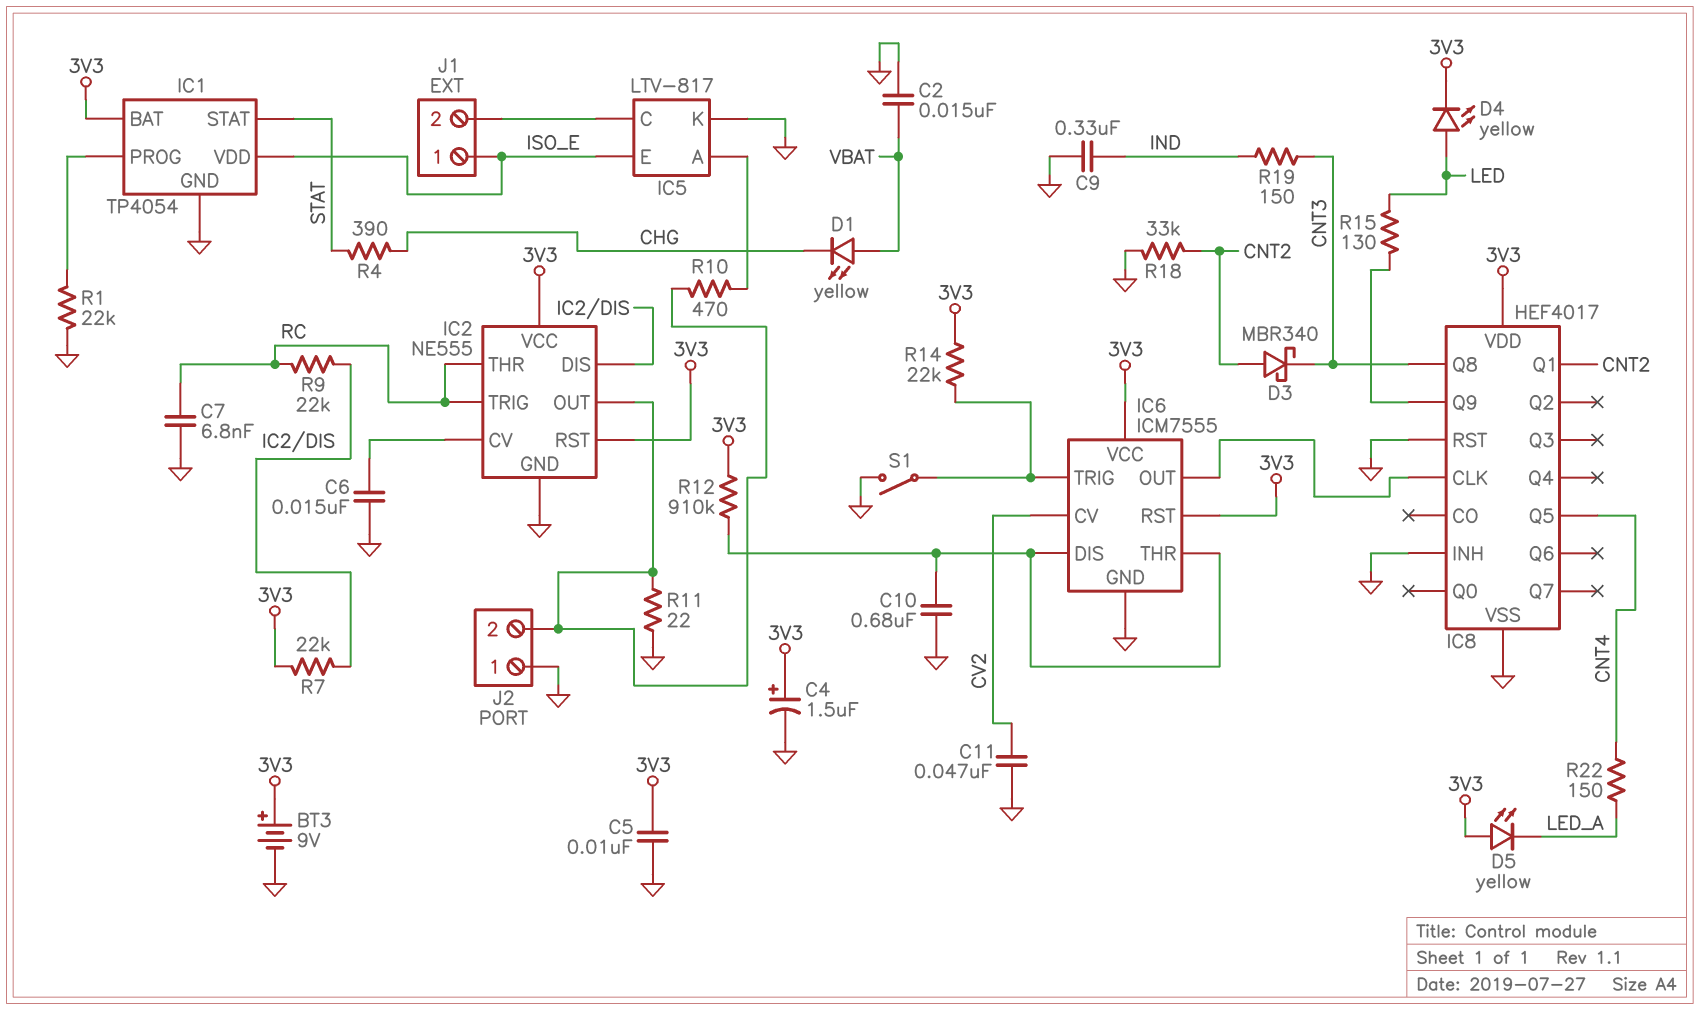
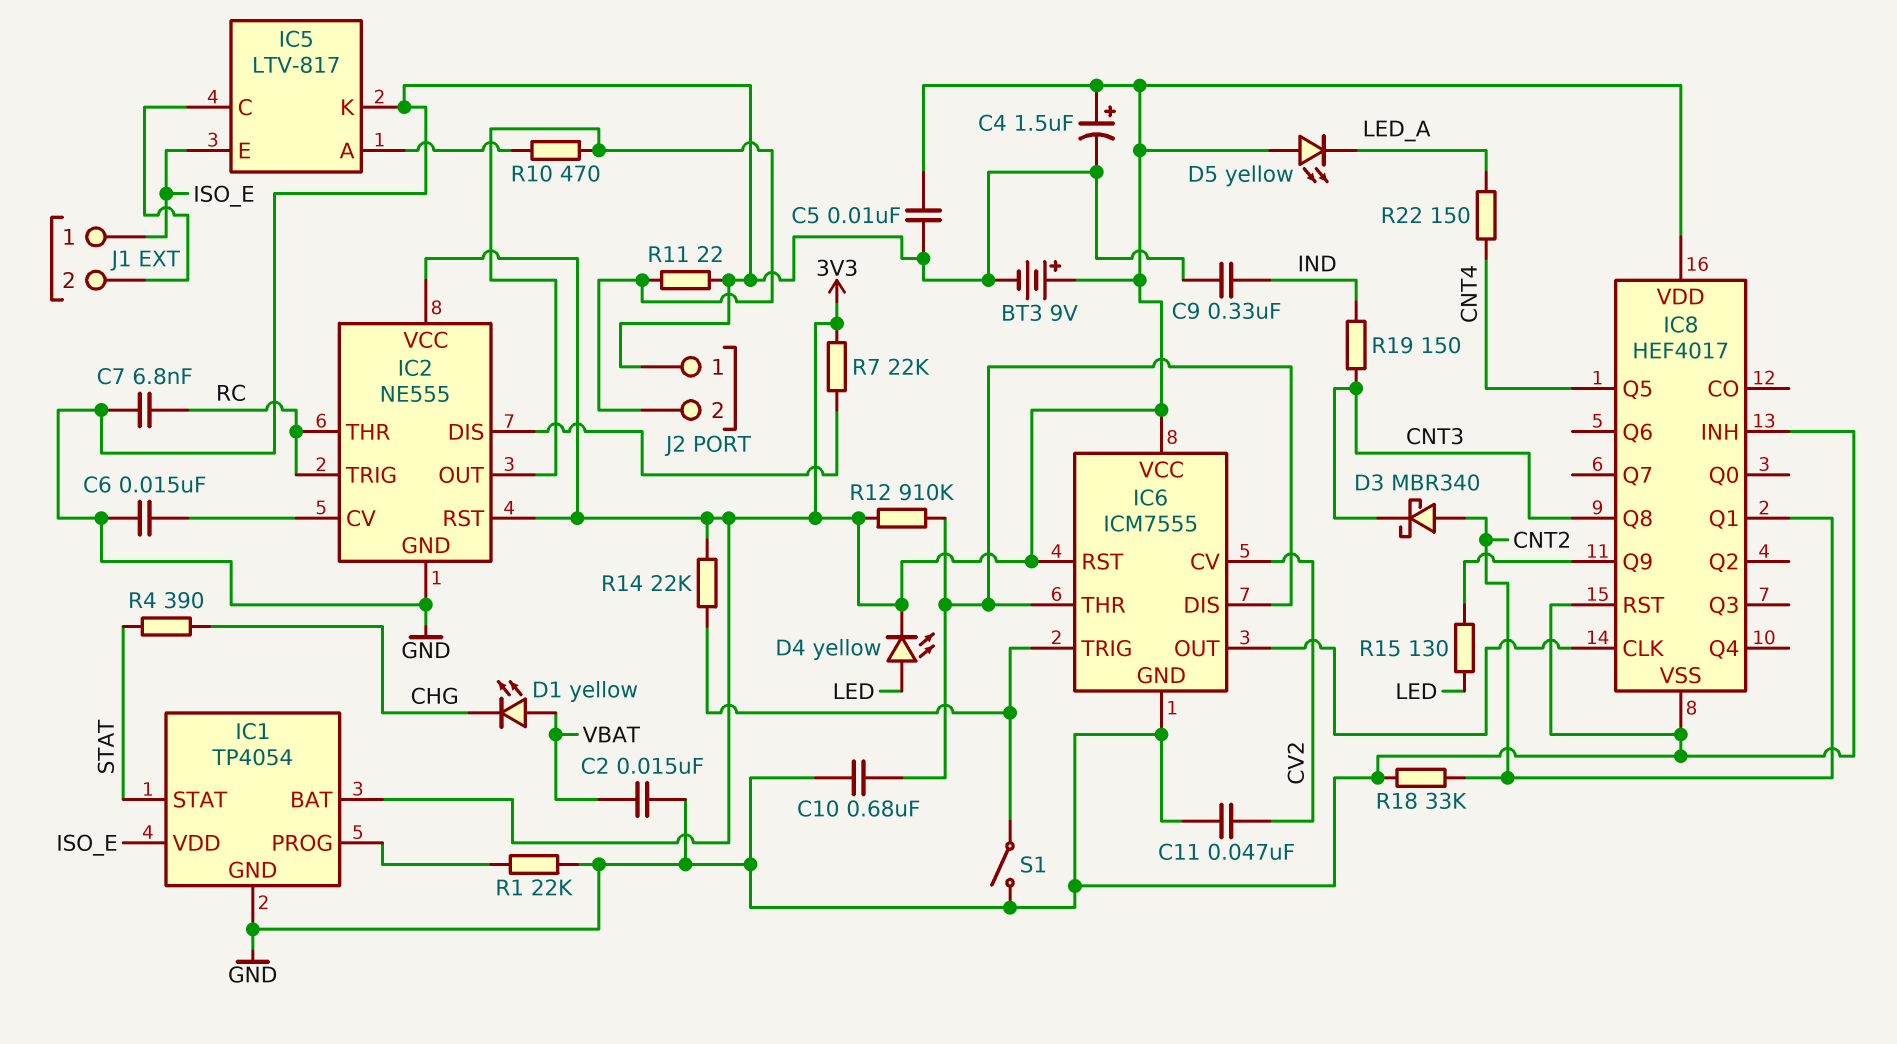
R9: 22k (IC2/DIS, RC) -> none

